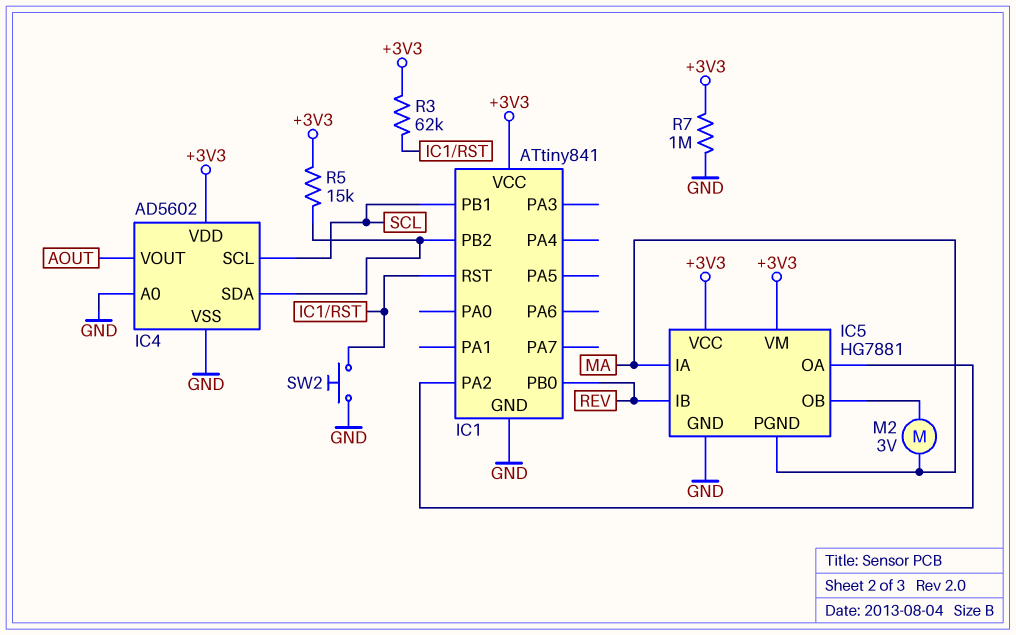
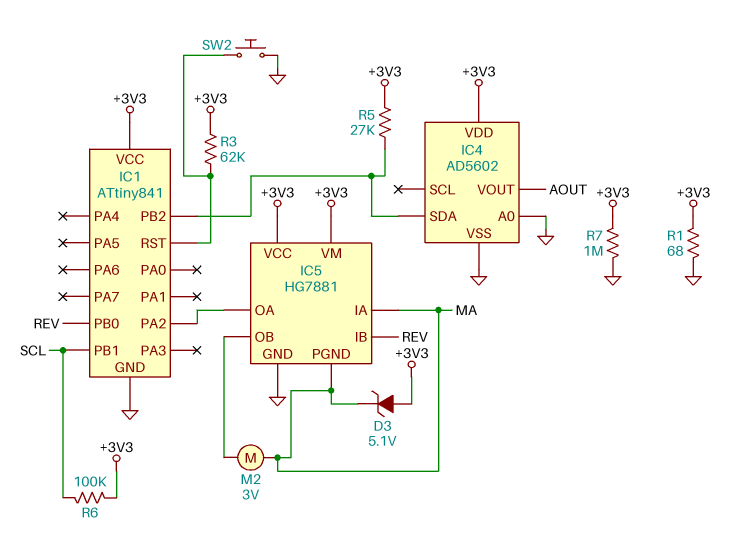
D3: none -> zener 5.1V (A +3V3, K MA)
IC4 pin SCL: SCL -> none
R1: none -> 68 (+3V3, GND)
R5: 15k (+3V3, IC1/PB2) -> 27k (+3V3, IC1/PB2)
R6: none -> 100k (+3V3, SCL)

